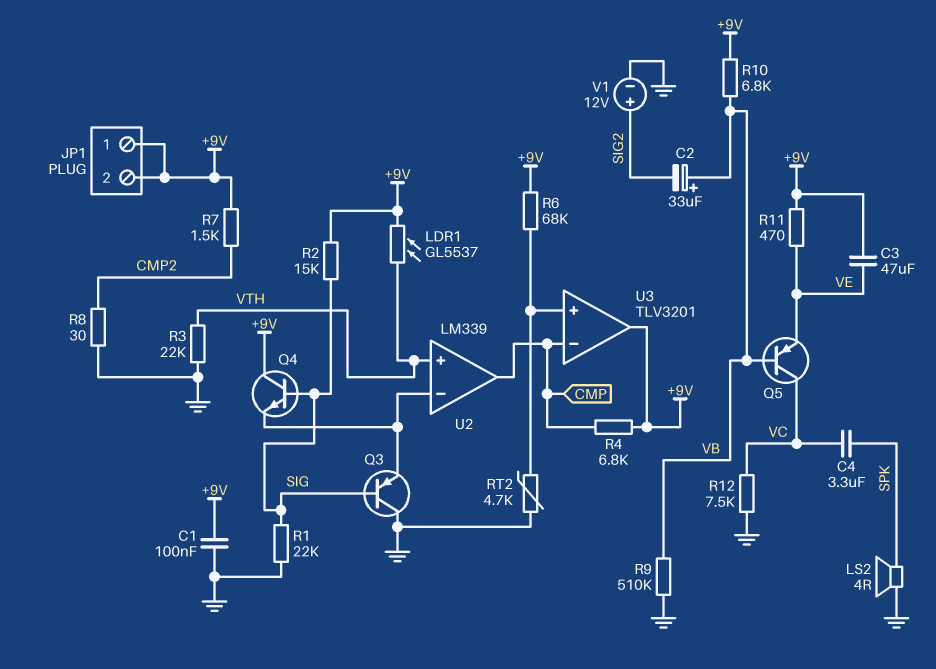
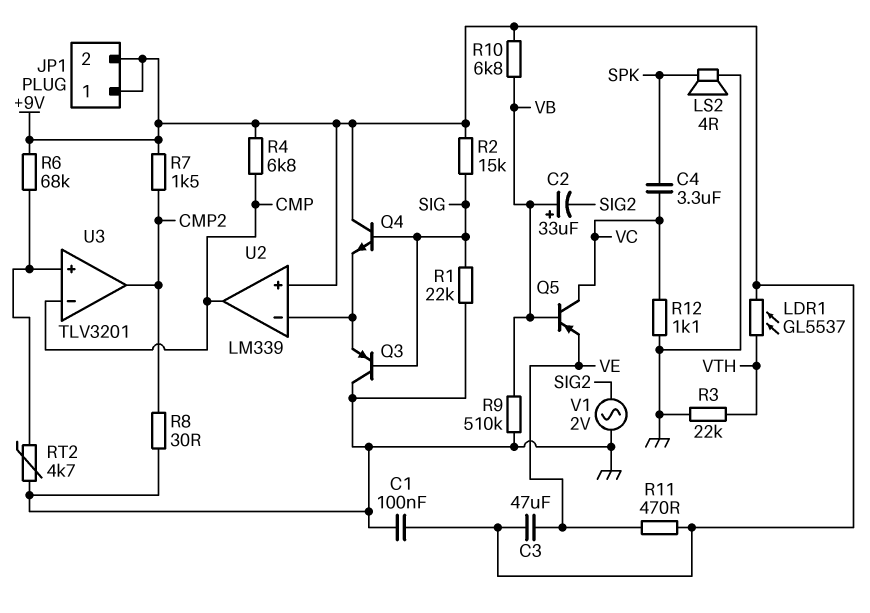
R12: 7.5k (GND, VC) -> 1.1k (GND, VC)
U2 pin in+: VTH -> +9V
U3 pin out: +9V -> CMP2
V1: 12V (plus SIG2, minus GND) -> AC 2V (GND, SIG2)

